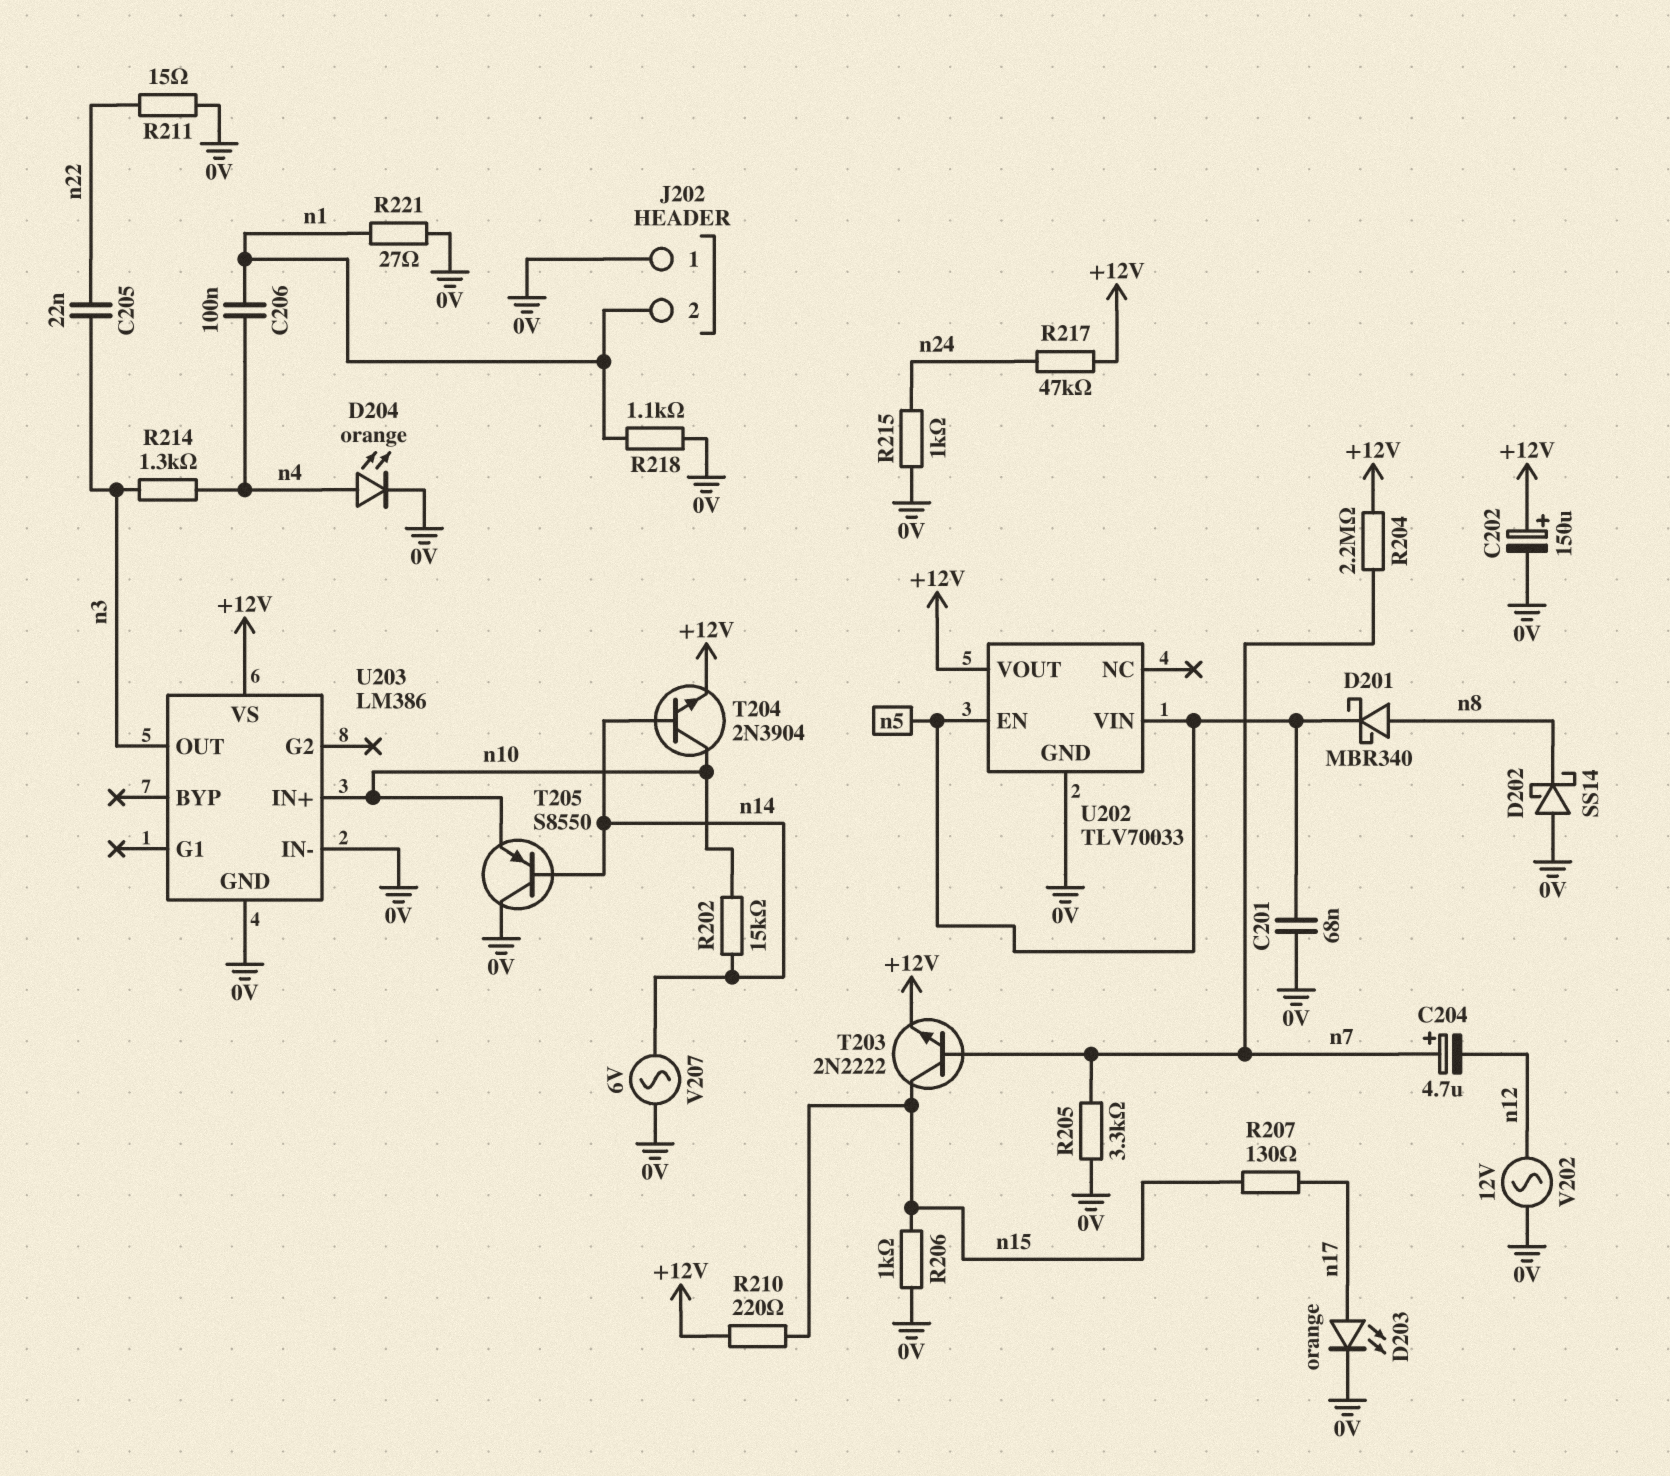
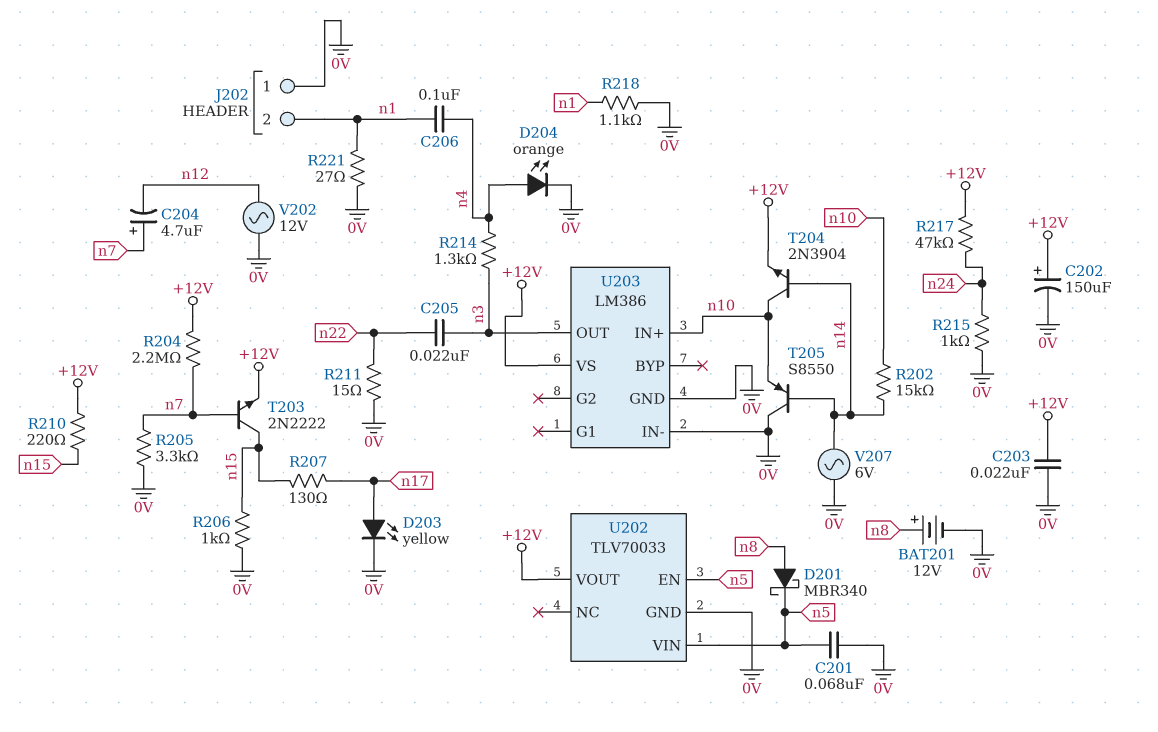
BAT201: none -> 12V (plus n8, minus 0V)
C203: none -> 22nF (+12V, 0V)
D202: schottky SS14 (A 0V, K n8) -> none
D203: LED orange (A n17, K 0V) -> LED yellow (A n17, K 0V)

